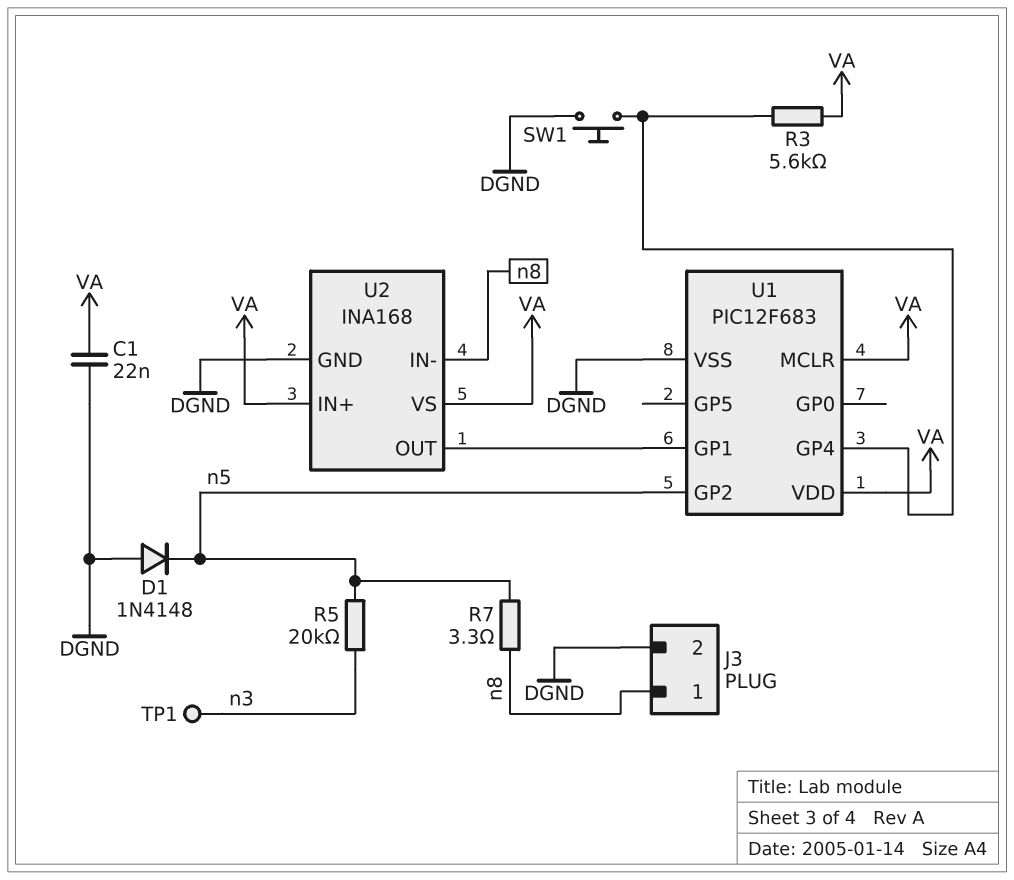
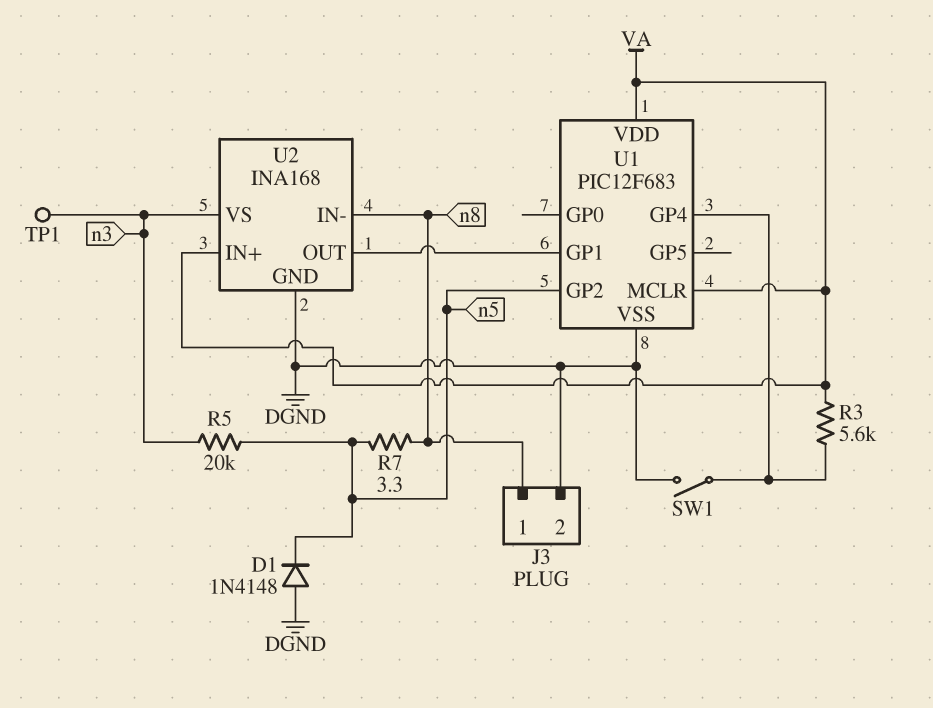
C1: 22nF (DGND, VA) -> none
SW1: button (DGND, U1/GP4) -> switch (DGND, U1/GP4)
U2 pin VS: VA -> n3

